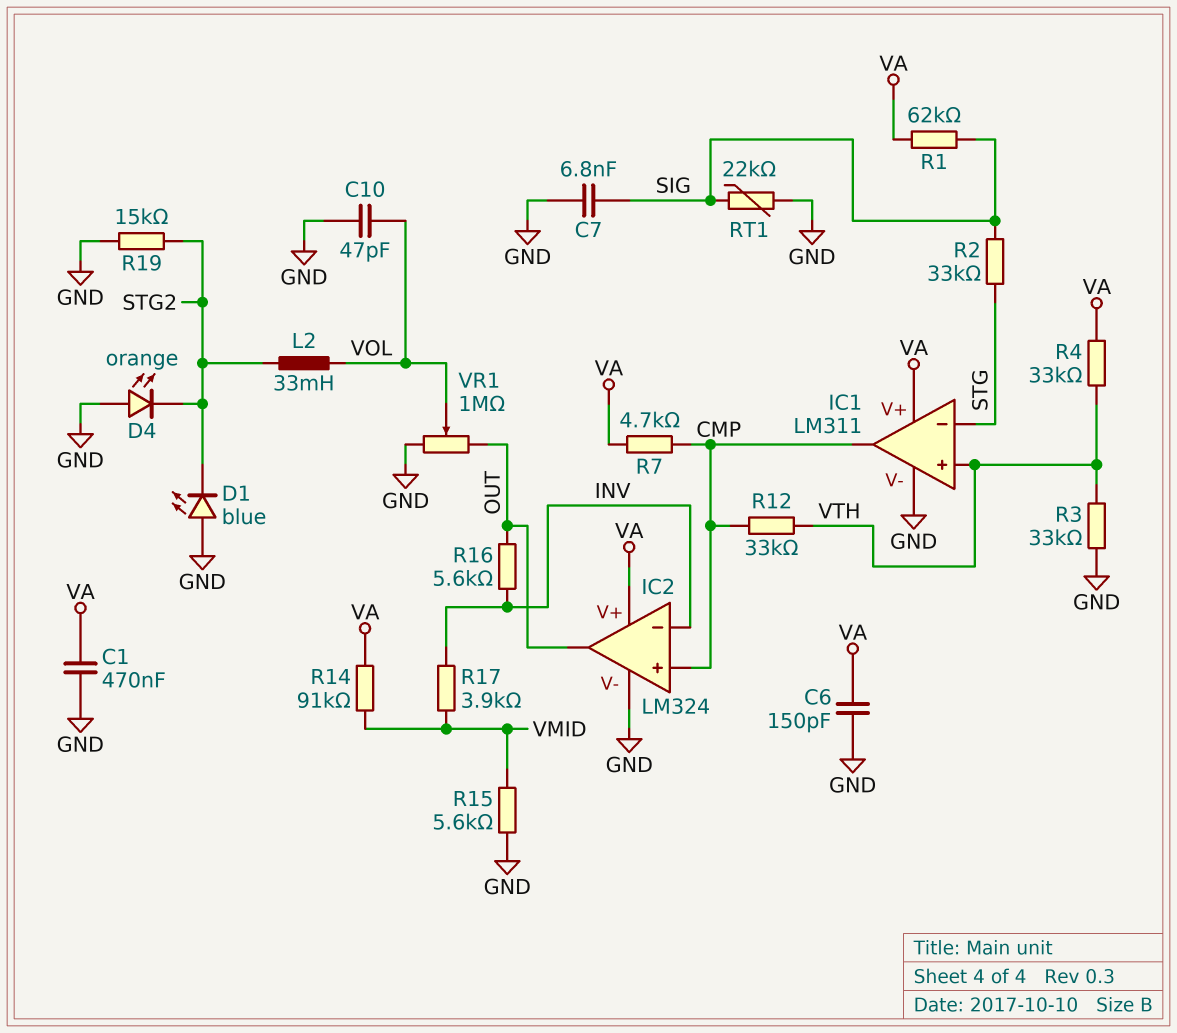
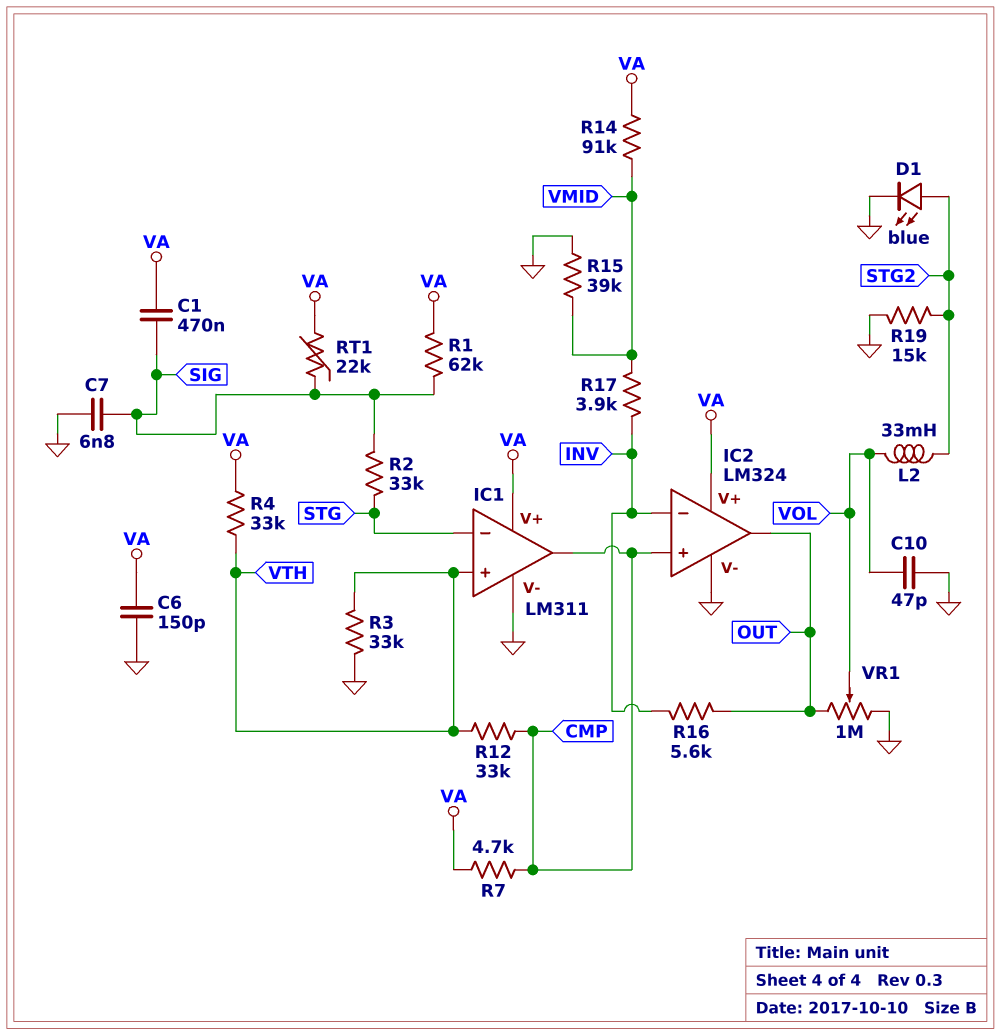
C1: 470nF (GND, VA) -> 470nF (SIG, VA)
D1: LED blue (A GND, K STG2) -> LED blue (A STG2, K GND)
D4: LED orange (A GND, K STG2) -> none
R15: 5.6k (GND, VMID) -> 39k (GND, VMID)
RT1: 22k (GND, SIG) -> 22k (SIG, VA)

